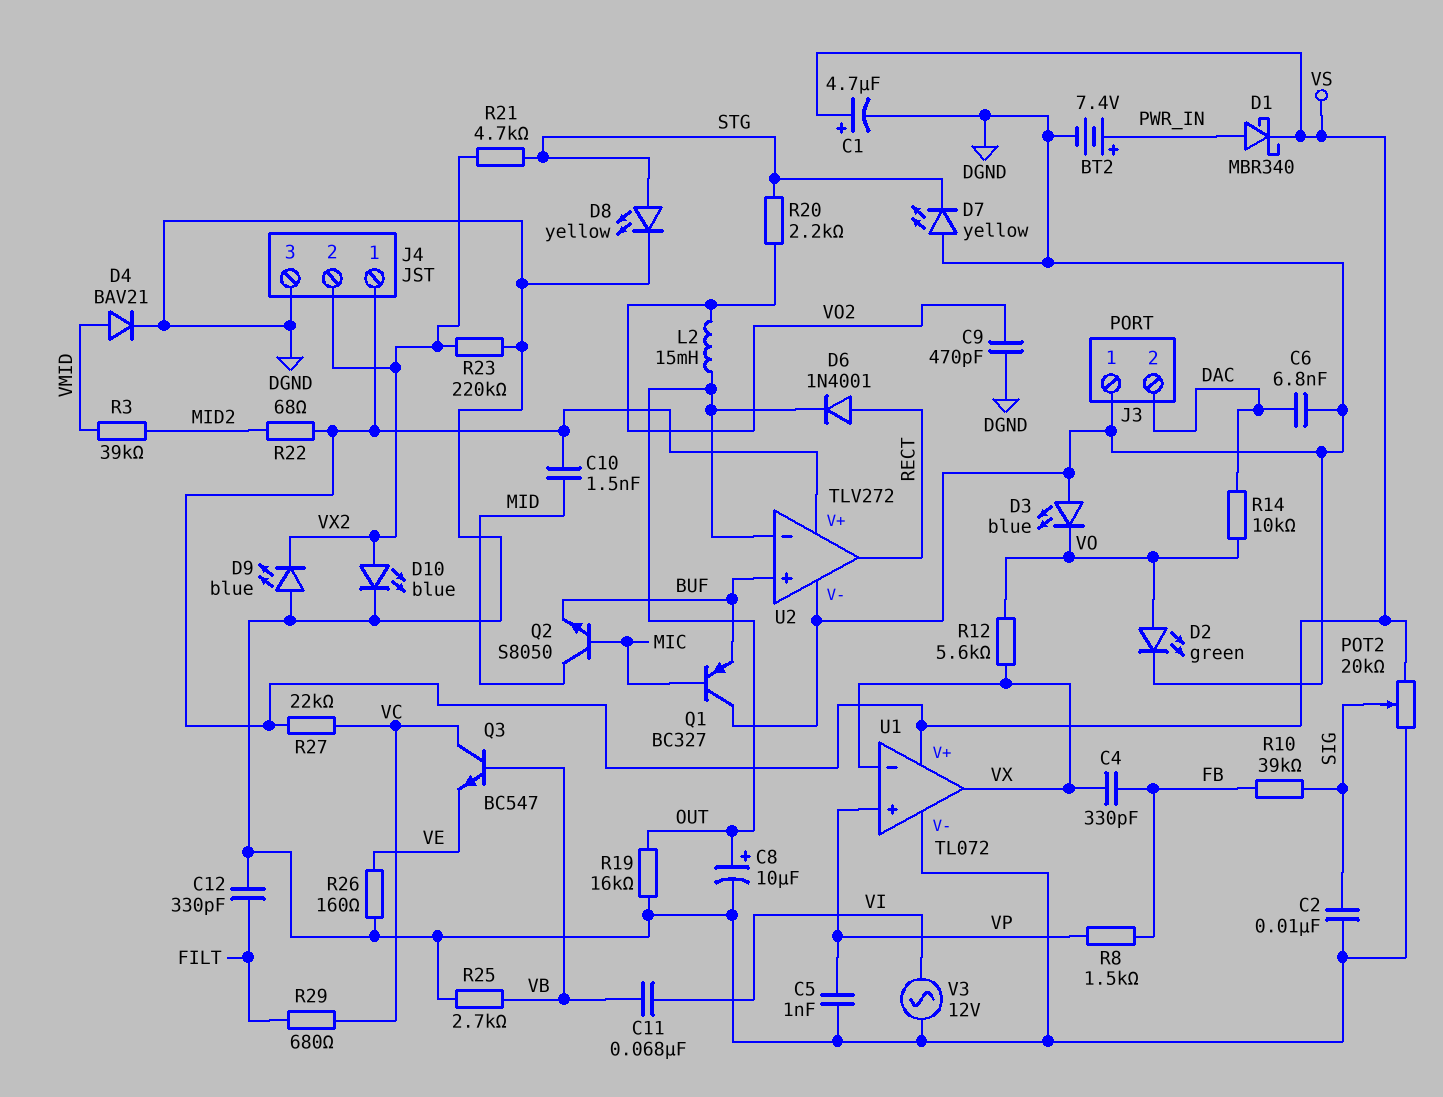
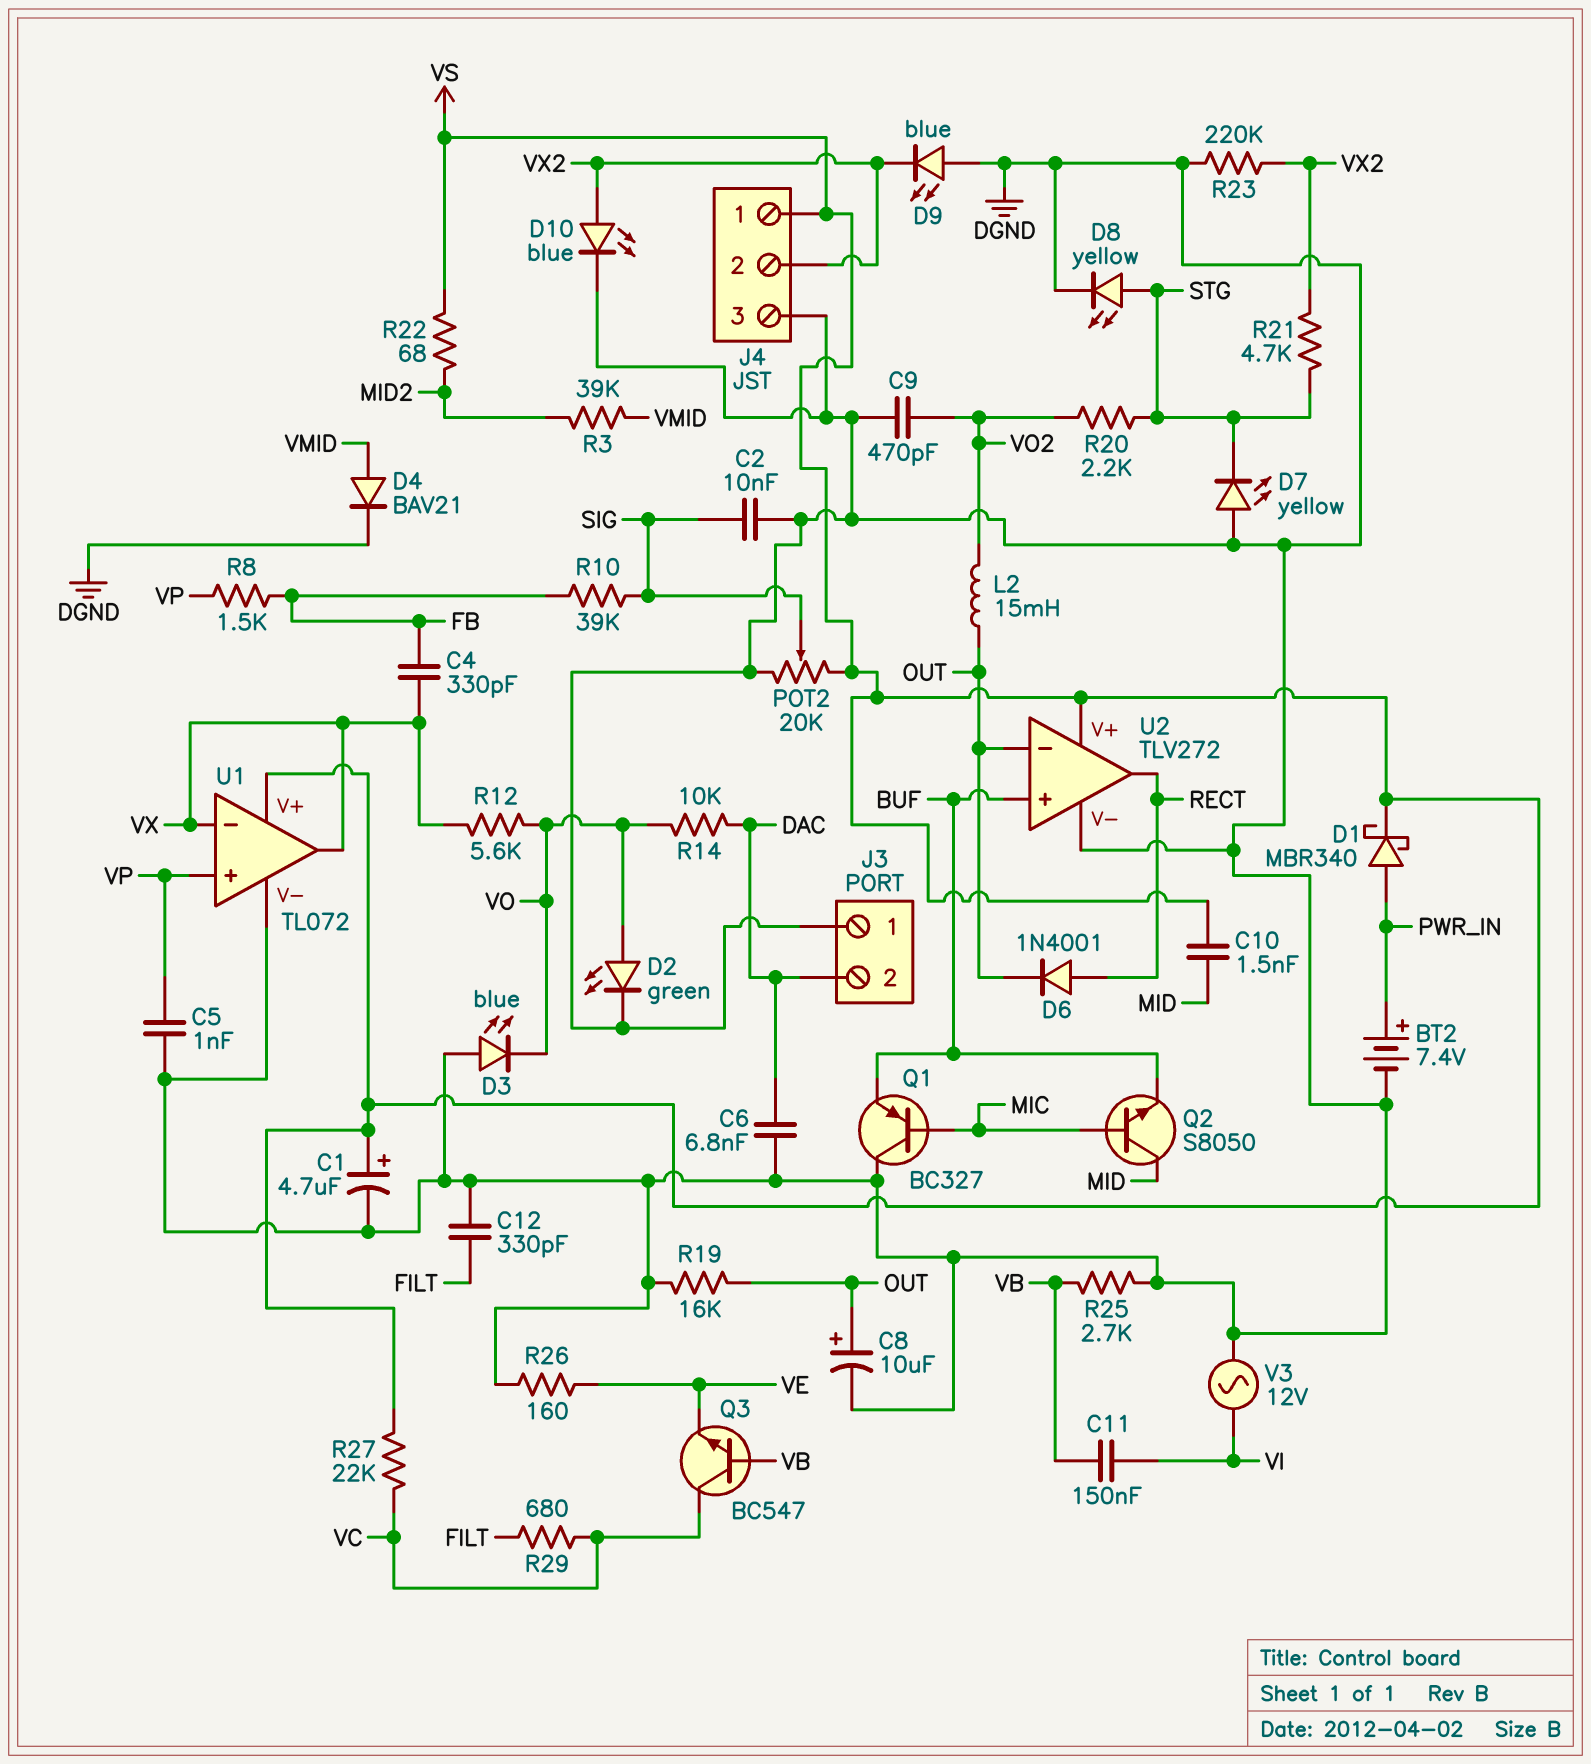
C11: 68nF (VB, VI) -> 150nF (VB, VI)

